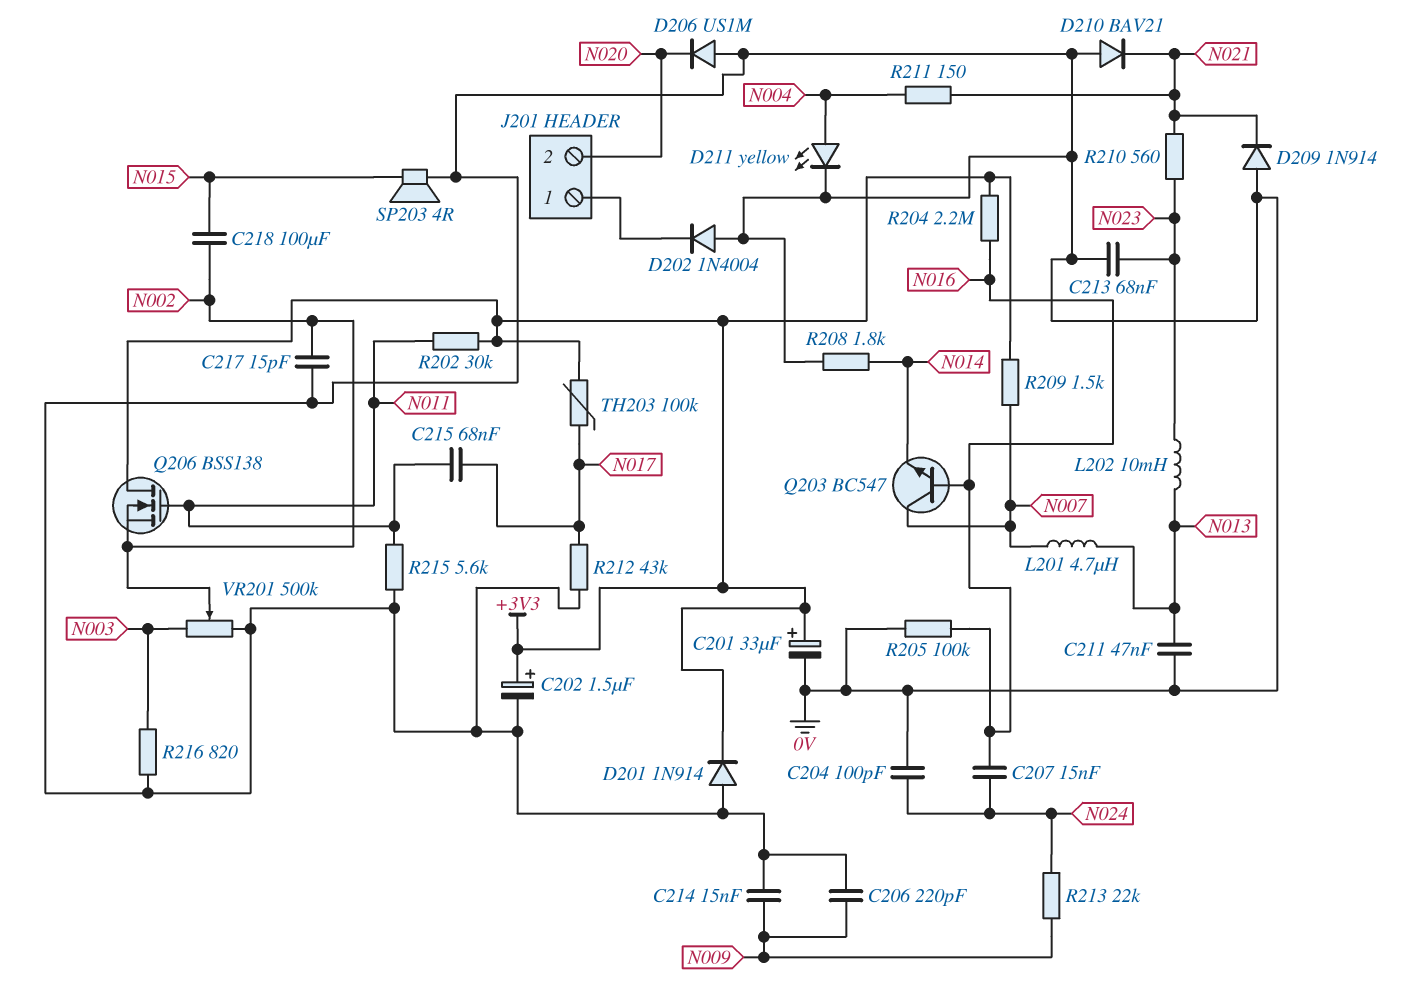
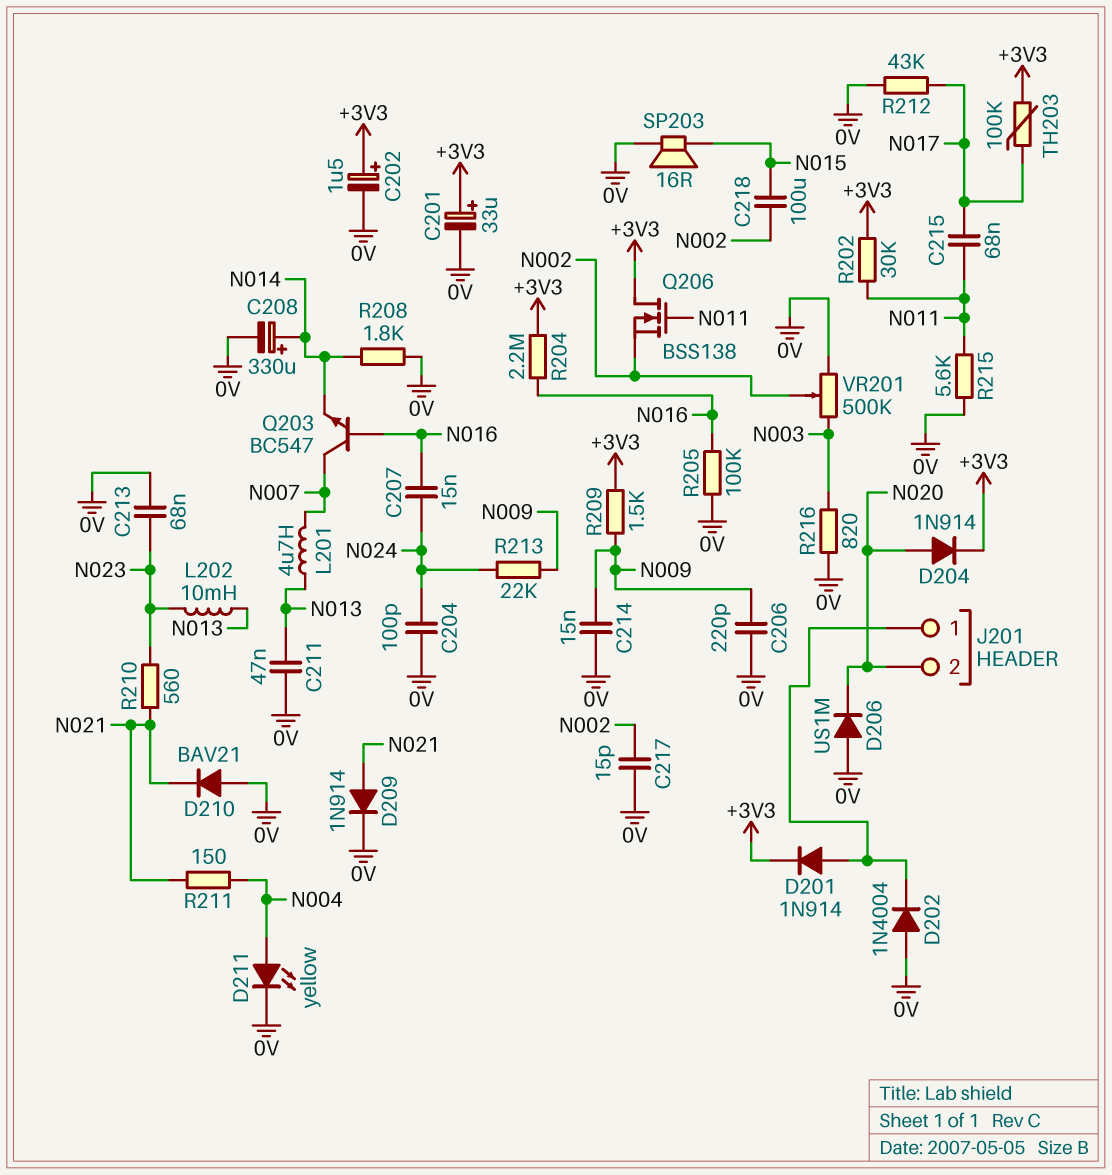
C208: none -> 330uF (plus N014, minus 0V)
D201: diode 1N914 (A 0V, K +3V3) -> diode 1N914 (A J201/1, K +3V3)
D204: none -> diode 1N914 (A N020, K +3V3)
D209: diode 1N914 (A 0V, K N021) -> diode 1N914 (A N021, K 0V)
R209: 1.5k (+3V3, N007) -> 1.5k (+3V3, N009)
SP203: speaker 4R (0V, N015) -> speaker 16R (0V, N015)

